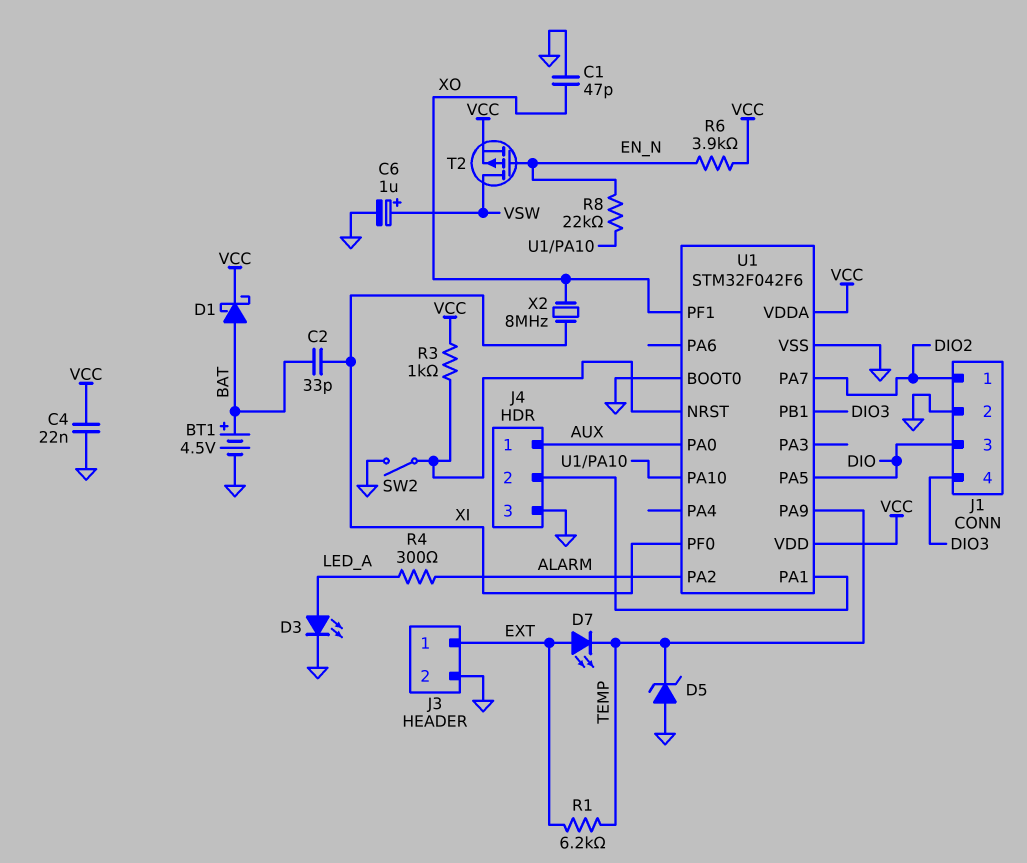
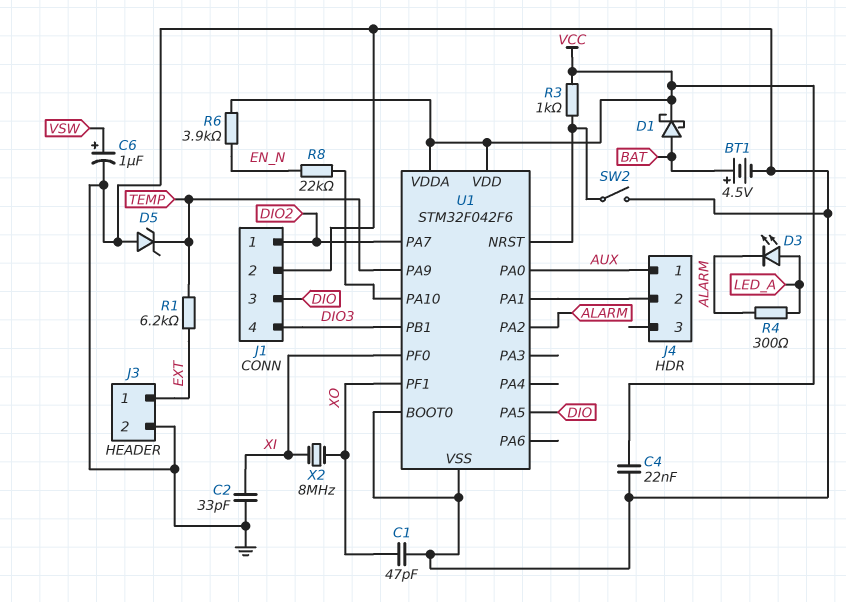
C2: 33pF (BAT, XI) -> 33pF (GND, XI)
D3: LED (A LED_A, K GND) -> LED (A LED_A, K ALARM)
D7: LED (A EXT, K TEMP) -> none
J4 pin 3: GND -> none
T2: PMOS (G EN_N, D VSW, S VCC) -> none

